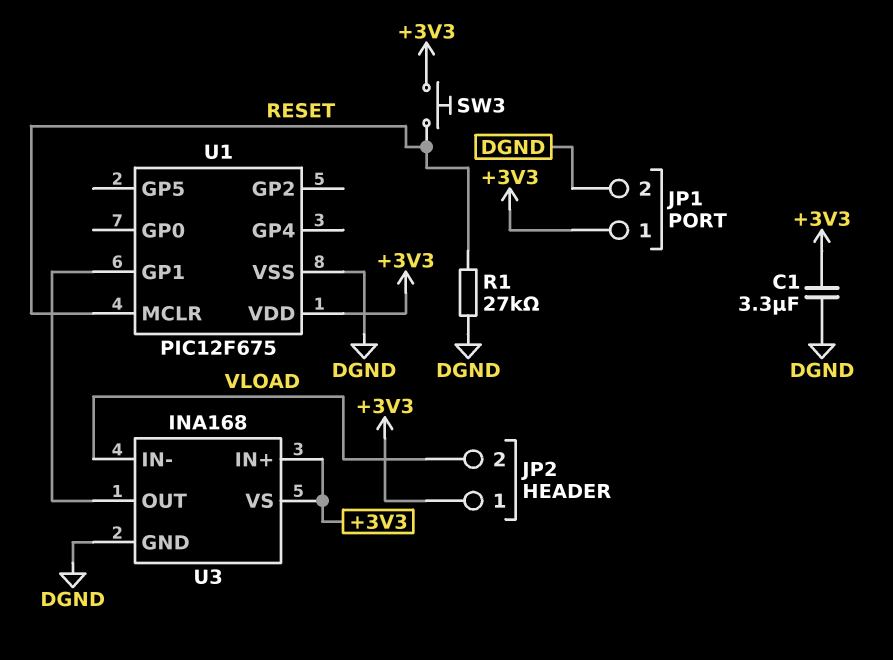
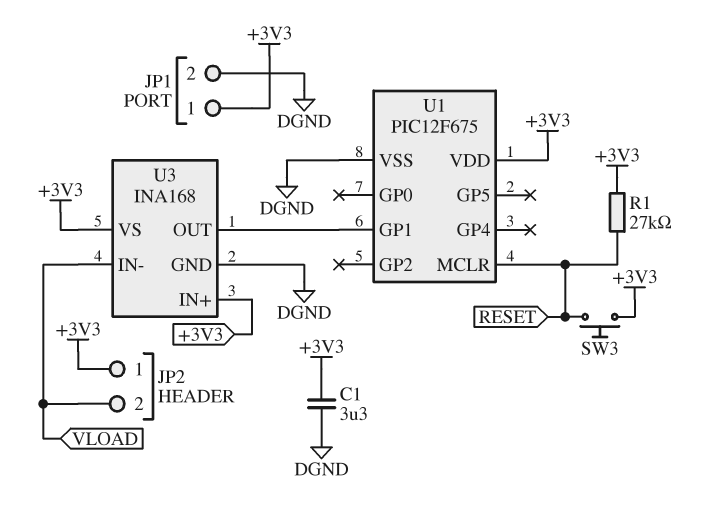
R1: 27k (DGND, RESET) -> 27k (+3V3, RESET)

